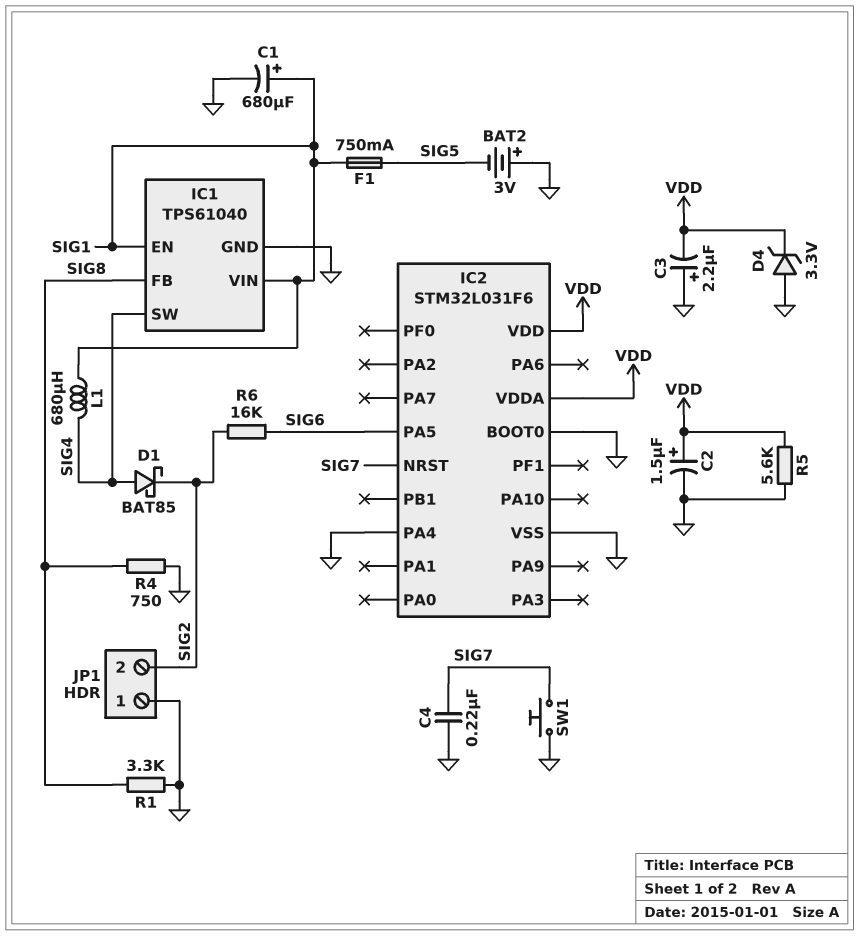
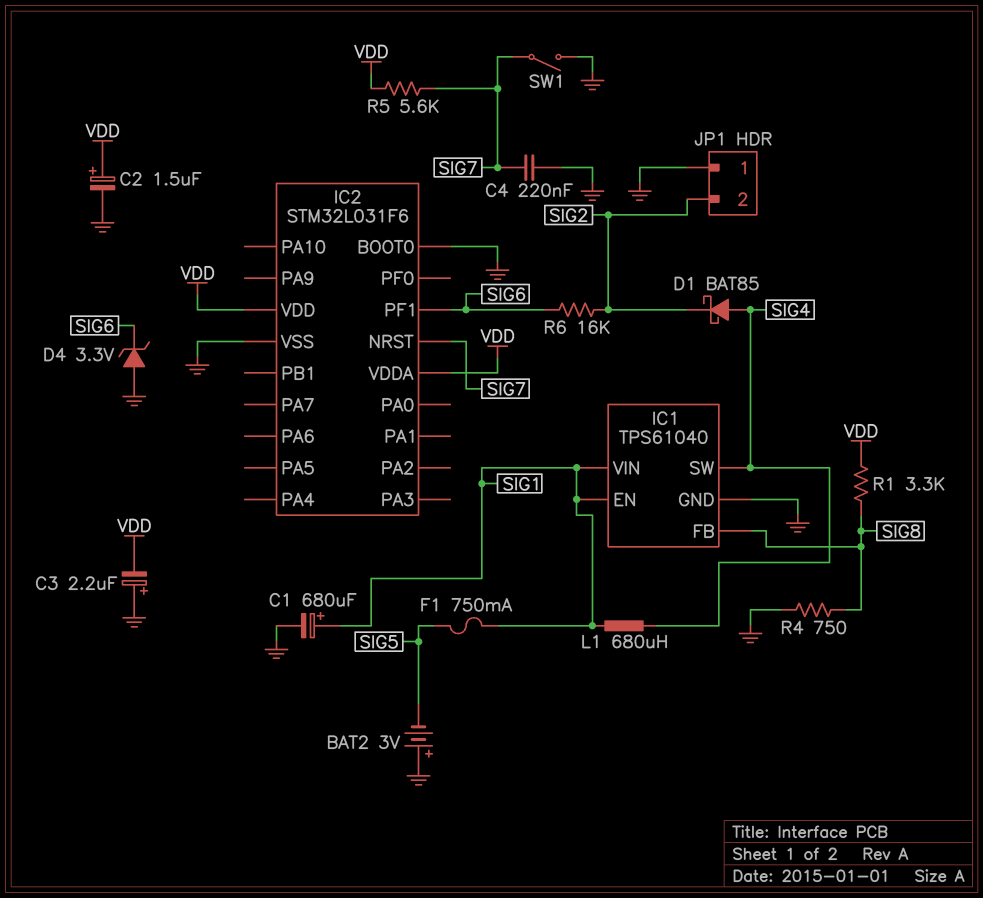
D4: zener 3.3V (A GND, K VDD) -> zener 3.3V (A GND, K SIG6)
IC2 pin PA4: GND -> none
IC2 pin PA5: SIG6 -> none
IC2 pin PF1: none -> SIG6
R1: 3.3k (GND, SIG8) -> 3.3k (SIG8, VDD)
R5: 5.6k (GND, VDD) -> 5.6k (SIG7, VDD)
SW1: button (GND, SIG7) -> switch (GND, SIG7)

